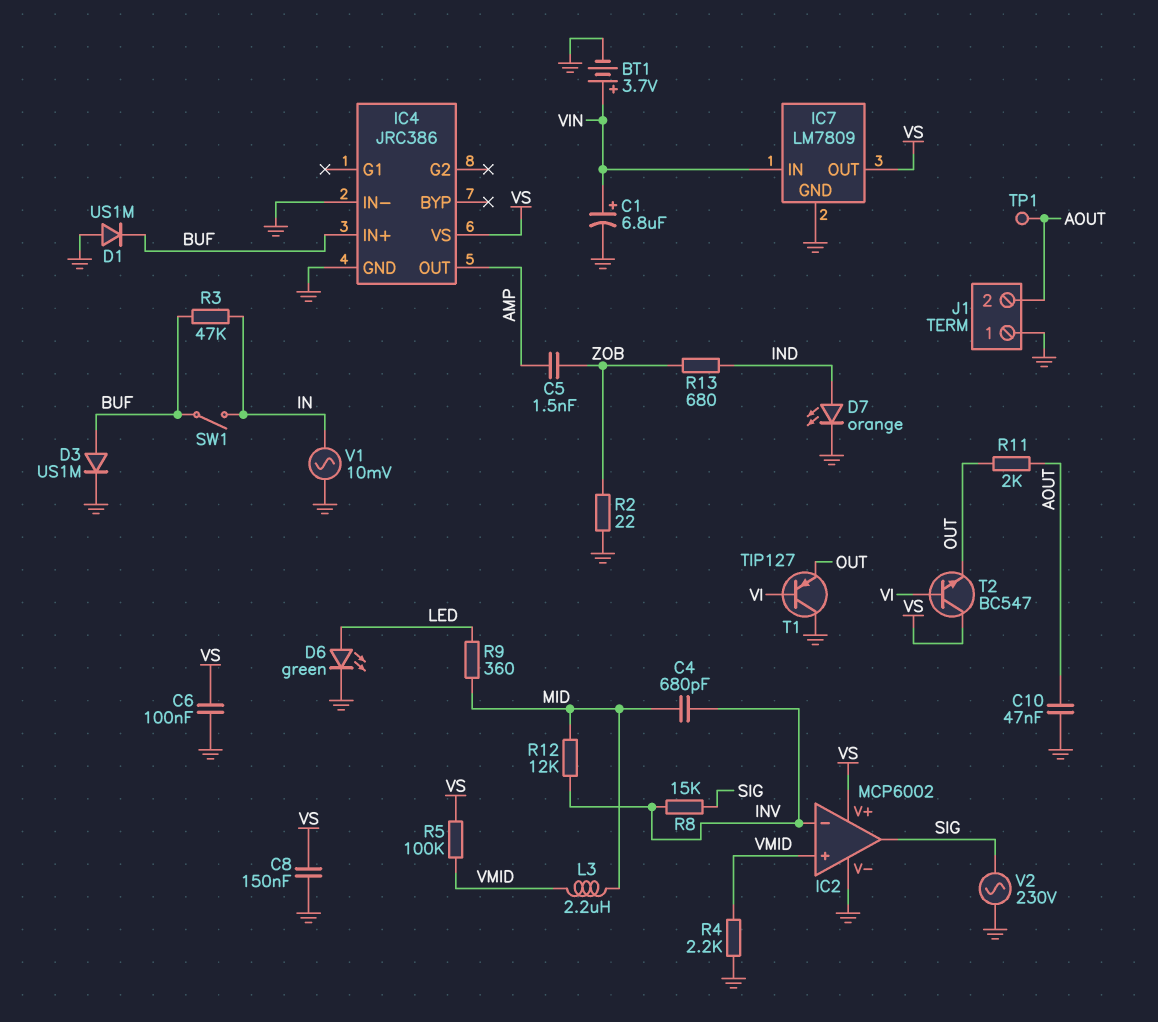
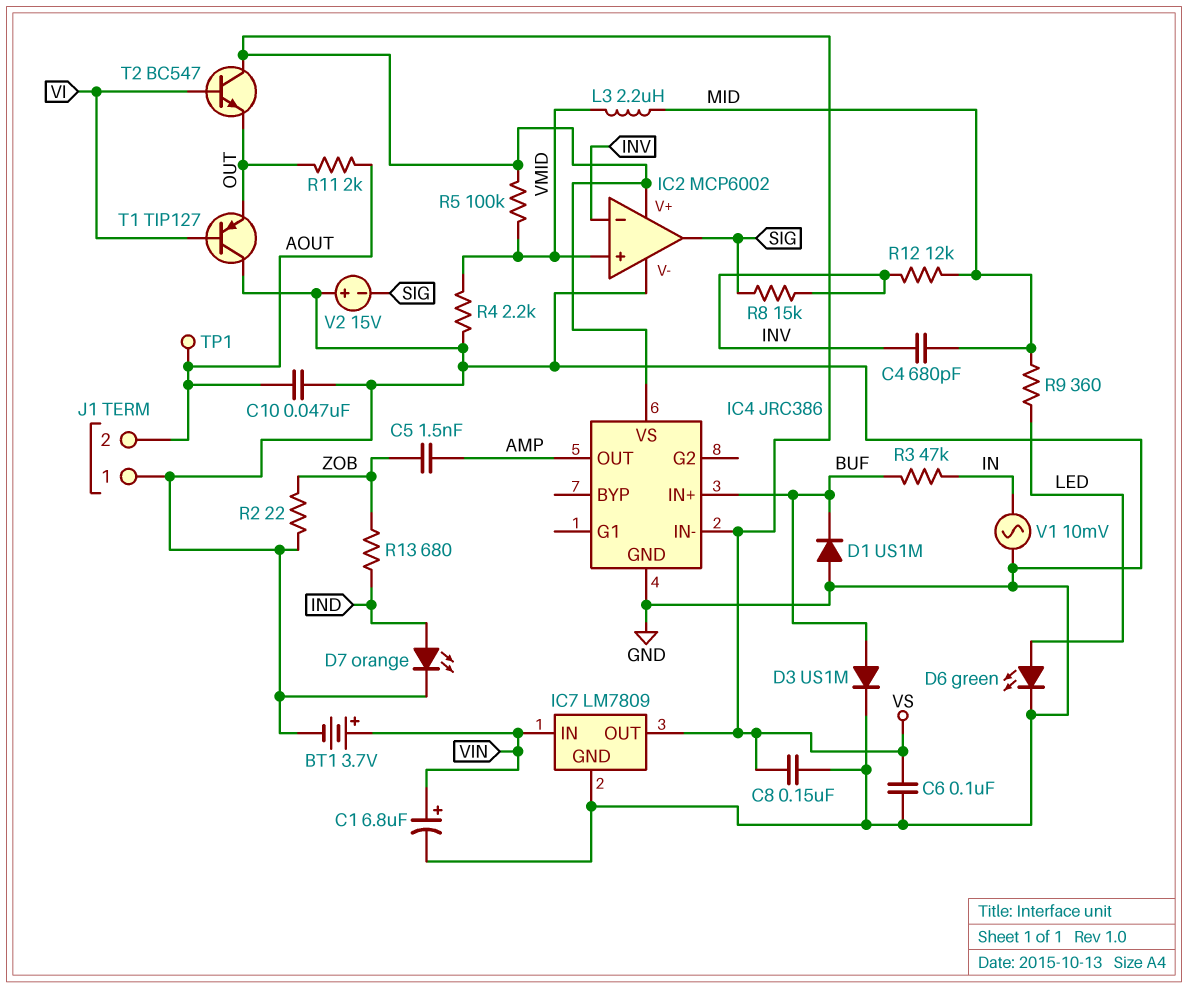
IC4 pin IN-: GND -> VS
SW1: switch (BUF, IN) -> none
V2: AC 230V (GND, SIG) -> 15V (plus GND, minus SIG)

